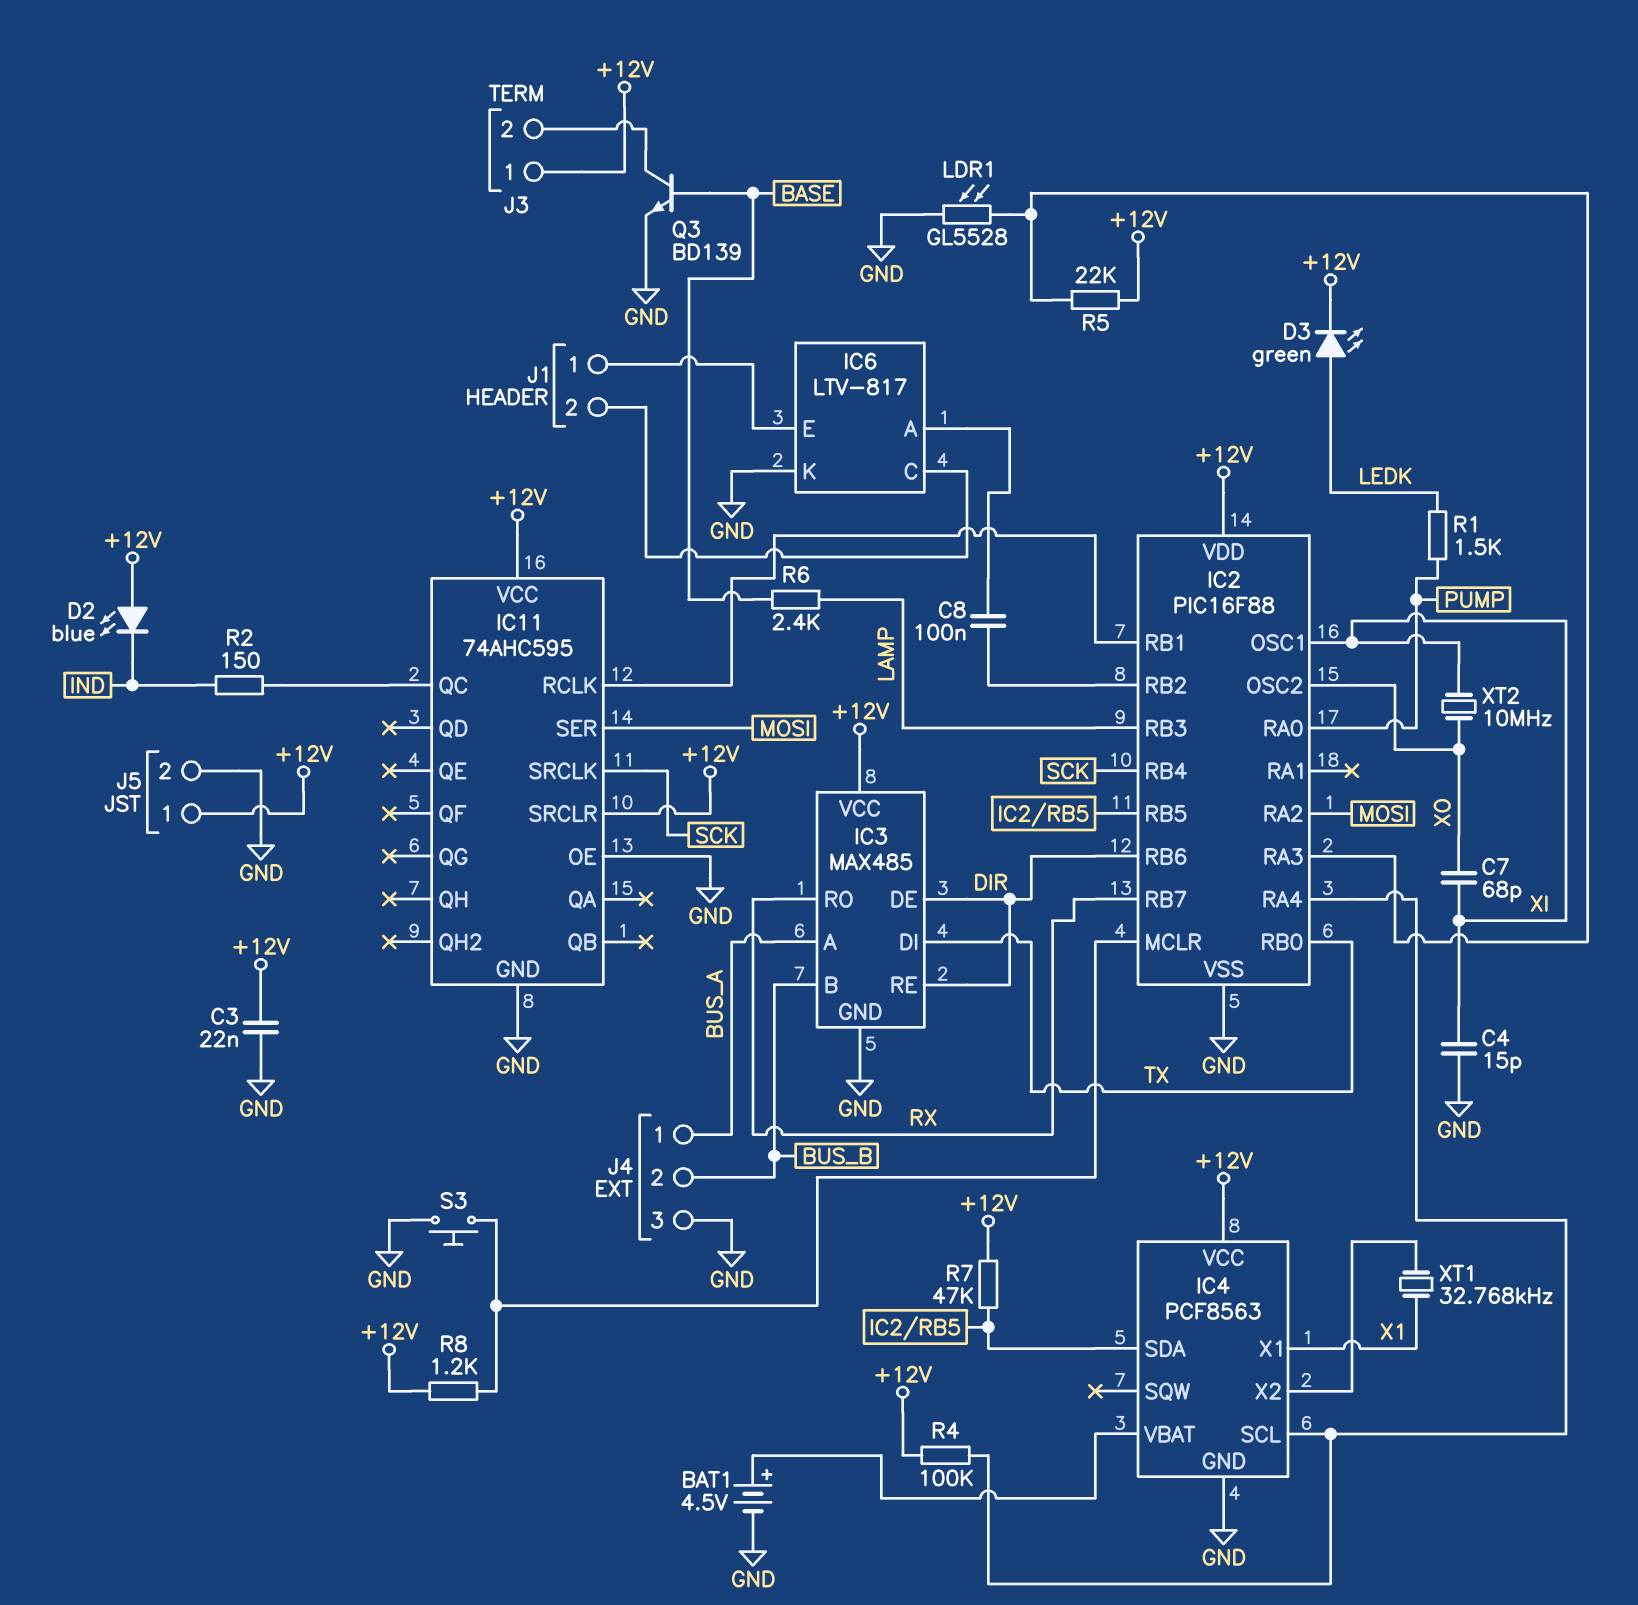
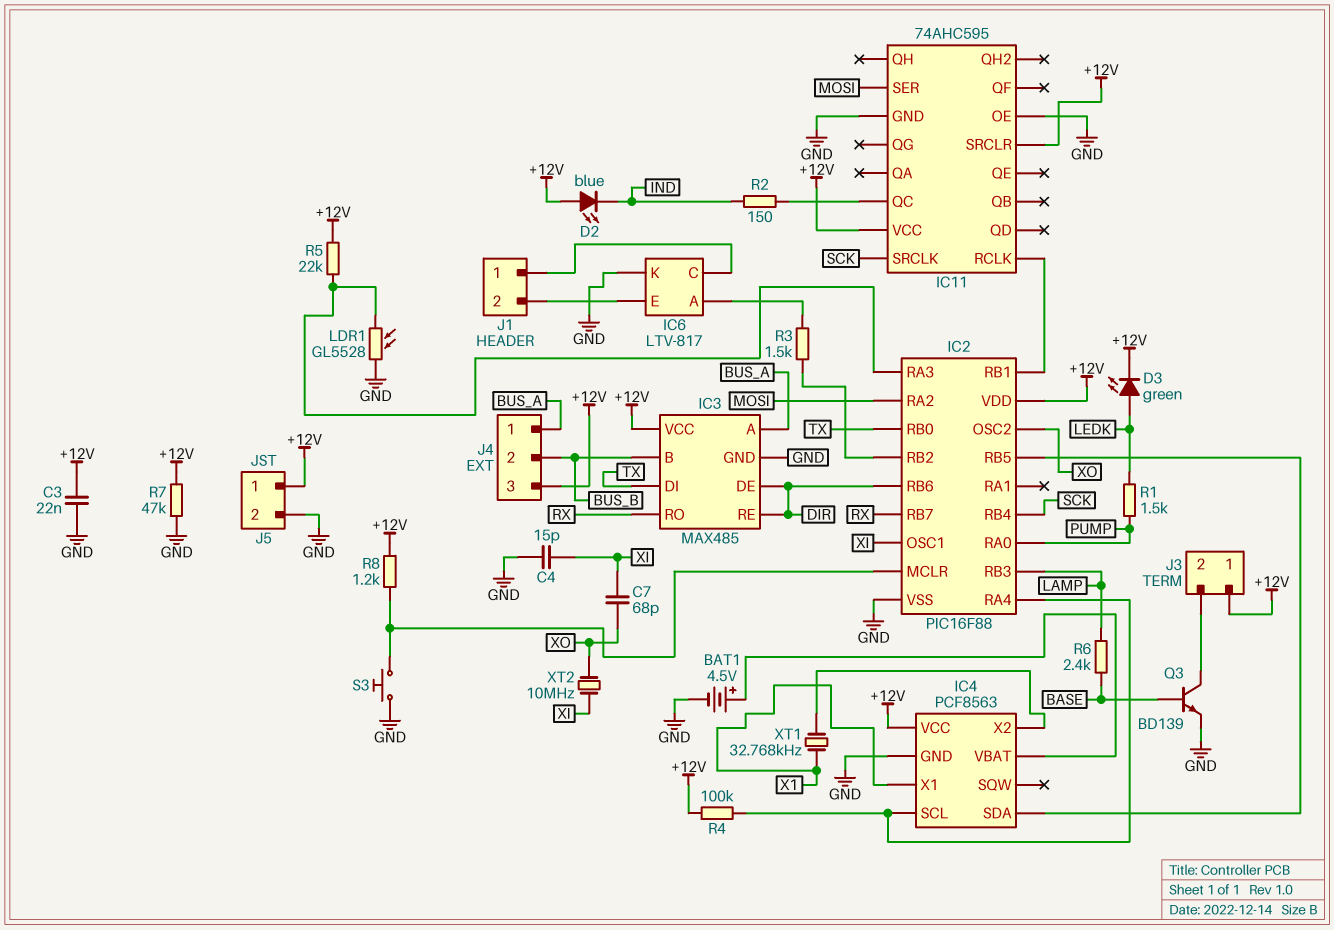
C8: 100nF (IC2/RB2, IC6/A) -> none
J1 pin 1: IC6/E -> IC6/C
J1 pin 2: IC6/C -> IC6/E
J4 pin 3: GND -> +12V
R3: none -> 1.5k (IC2/RB2, IC6/A)
R7: 47k (+12V, IC2/RB5) -> 47k (+12V, GND)

